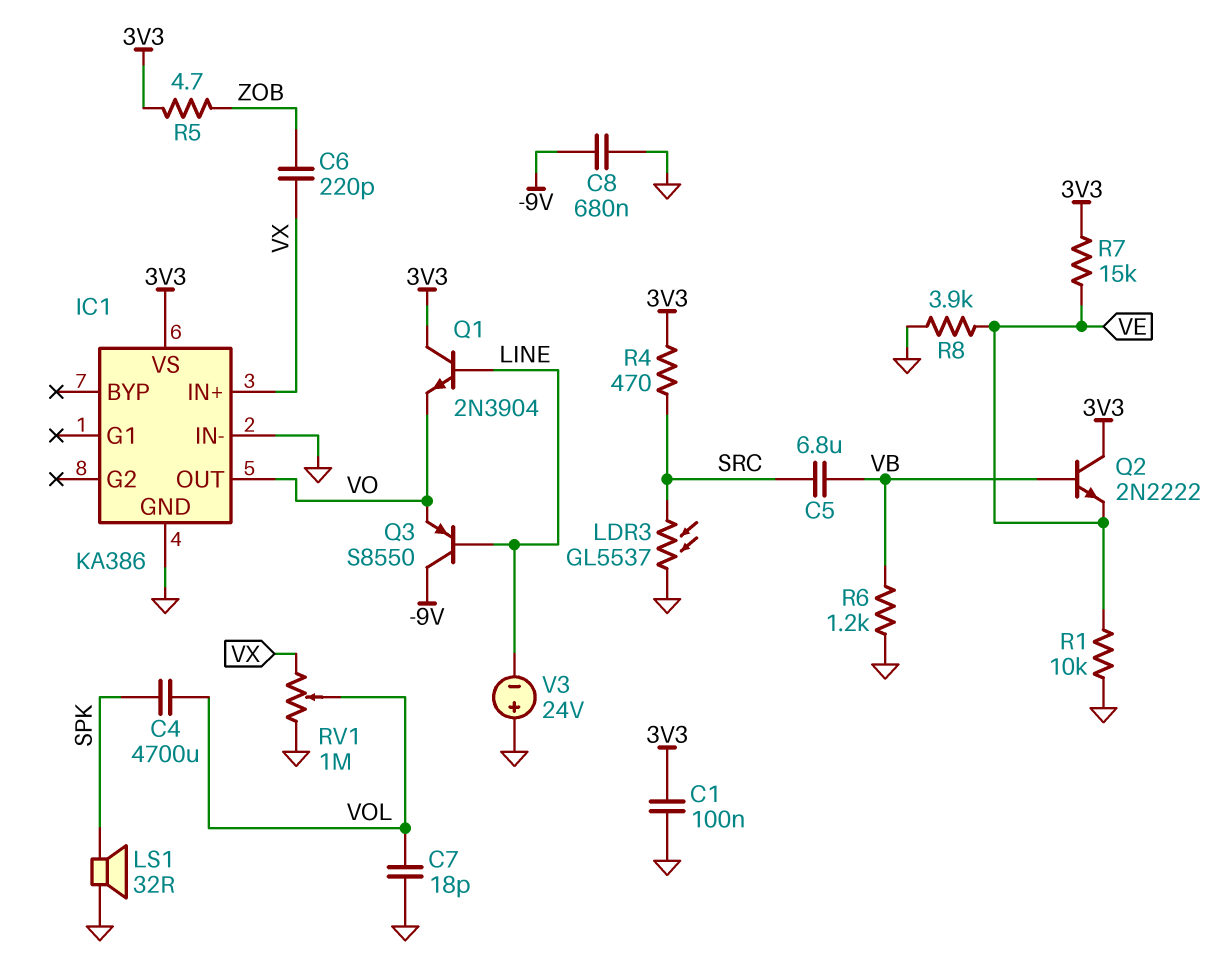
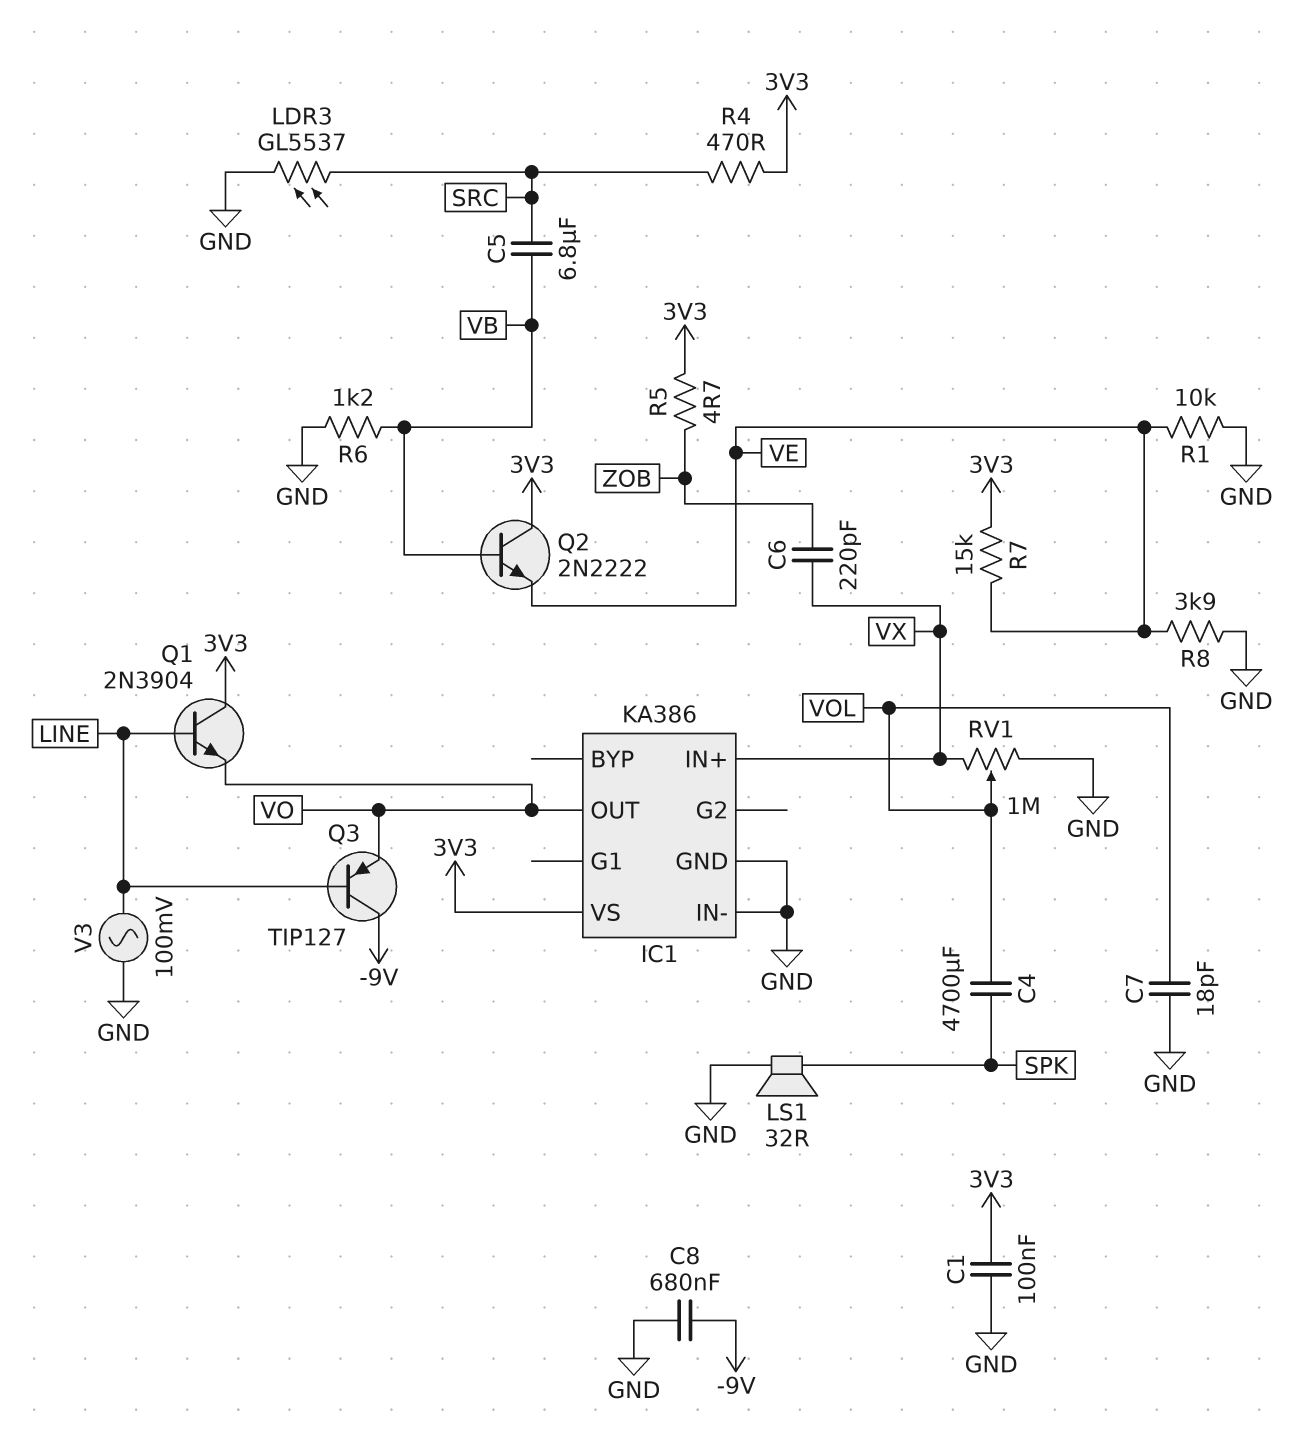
Q3: PNP S8550 (B LINE, C -9V, E VO) -> PNP TIP127 (B LINE, C -9V, E VO)
V3: 24V (plus GND, minus LINE) -> AC 100mV (GND, LINE)

